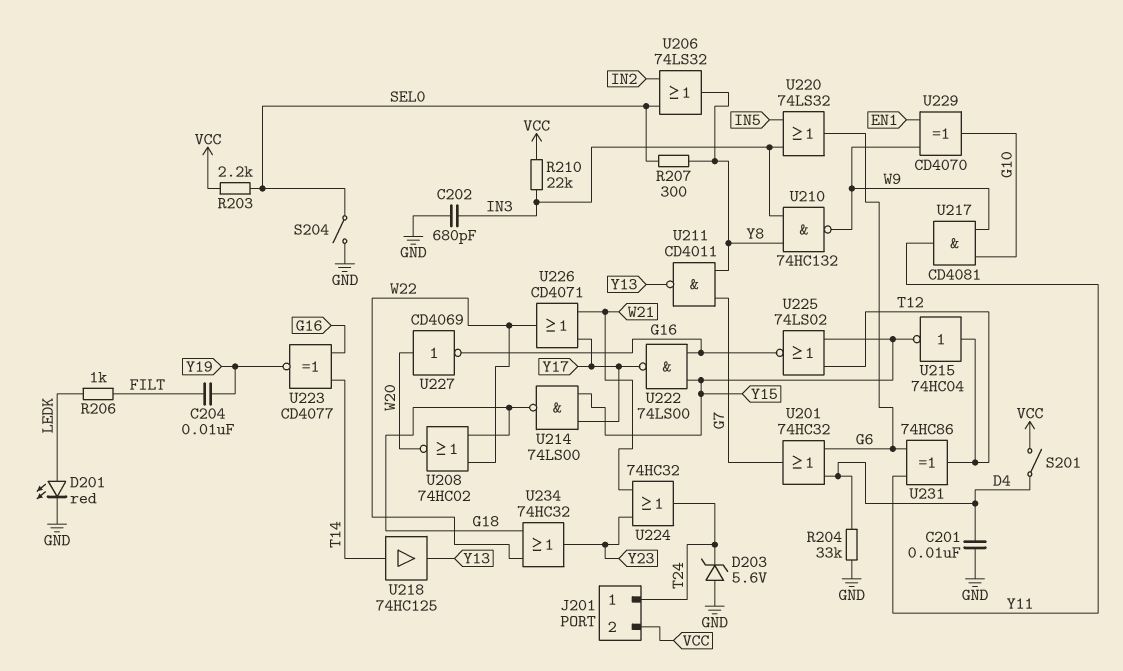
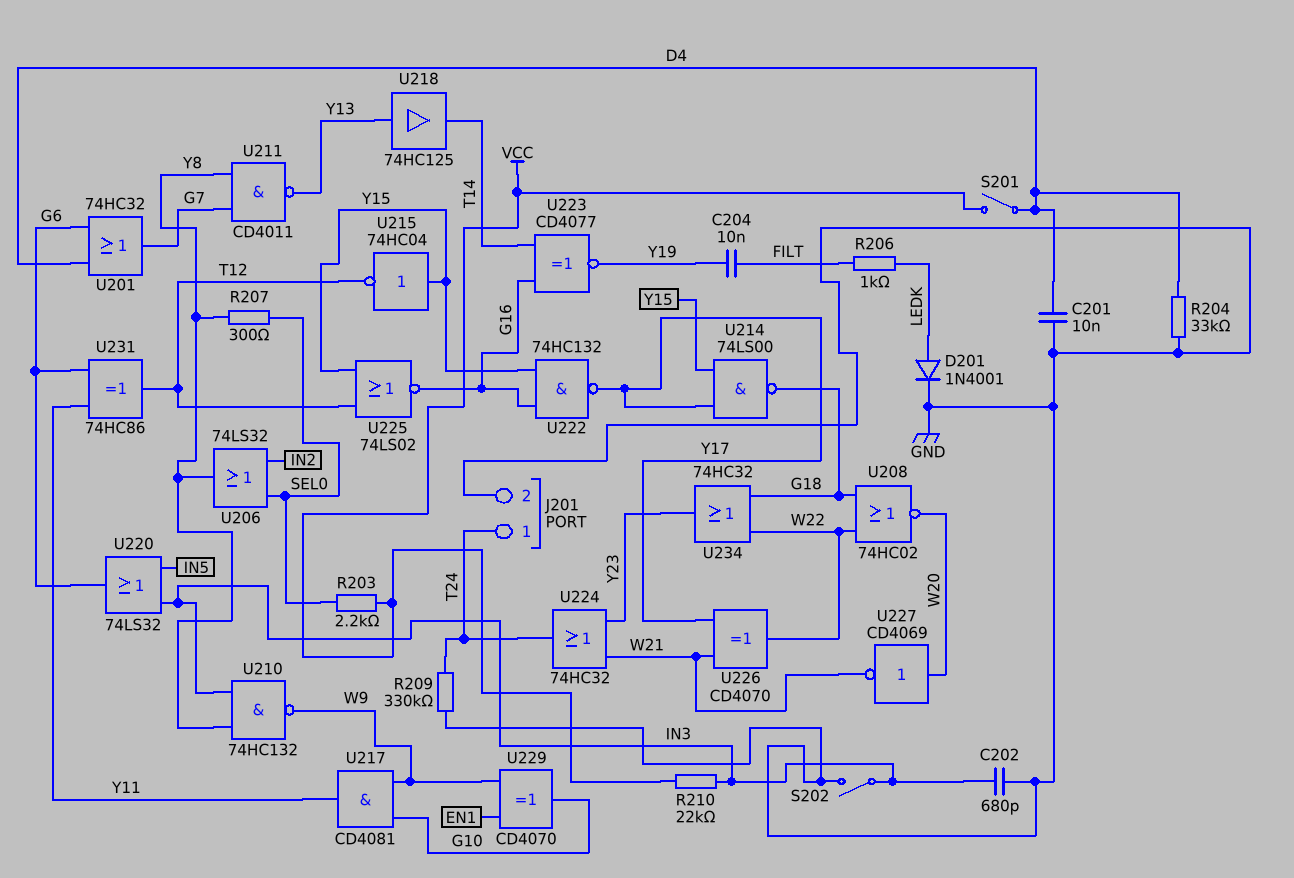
D201: LED red (A LEDK, K GND) -> diode 1N4001 (A LEDK, K GND)
D203: zener 5.6V (A GND, K T24) -> none
J201 pin 2: VCC -> GND
R209: none -> 330k (GND, T24)
S202: none -> switch (GND, IN3)
S204: switch (GND, SEL0) -> none
U215: NOT 74HC04 (in T12, out Y15) -> NOT 74HC04 (in Y15, out T12)
U218: buffer 74HC125 (in T14, out Y13) -> buffer 74HC125 (in Y13, out T14)
U222: NAND 74LS00 (in G16, in Y15, out Y17) -> NAND 74HC132 (in G16, in Y15, out Y17)
U226: OR CD4071 (in W21, in Y17, out W22) -> XOR CD4070 (in W21, in Y17, out W22)
U227: NOT CD4069 (in W20, out G16) -> NOT CD4069 (in W20, out W21)

